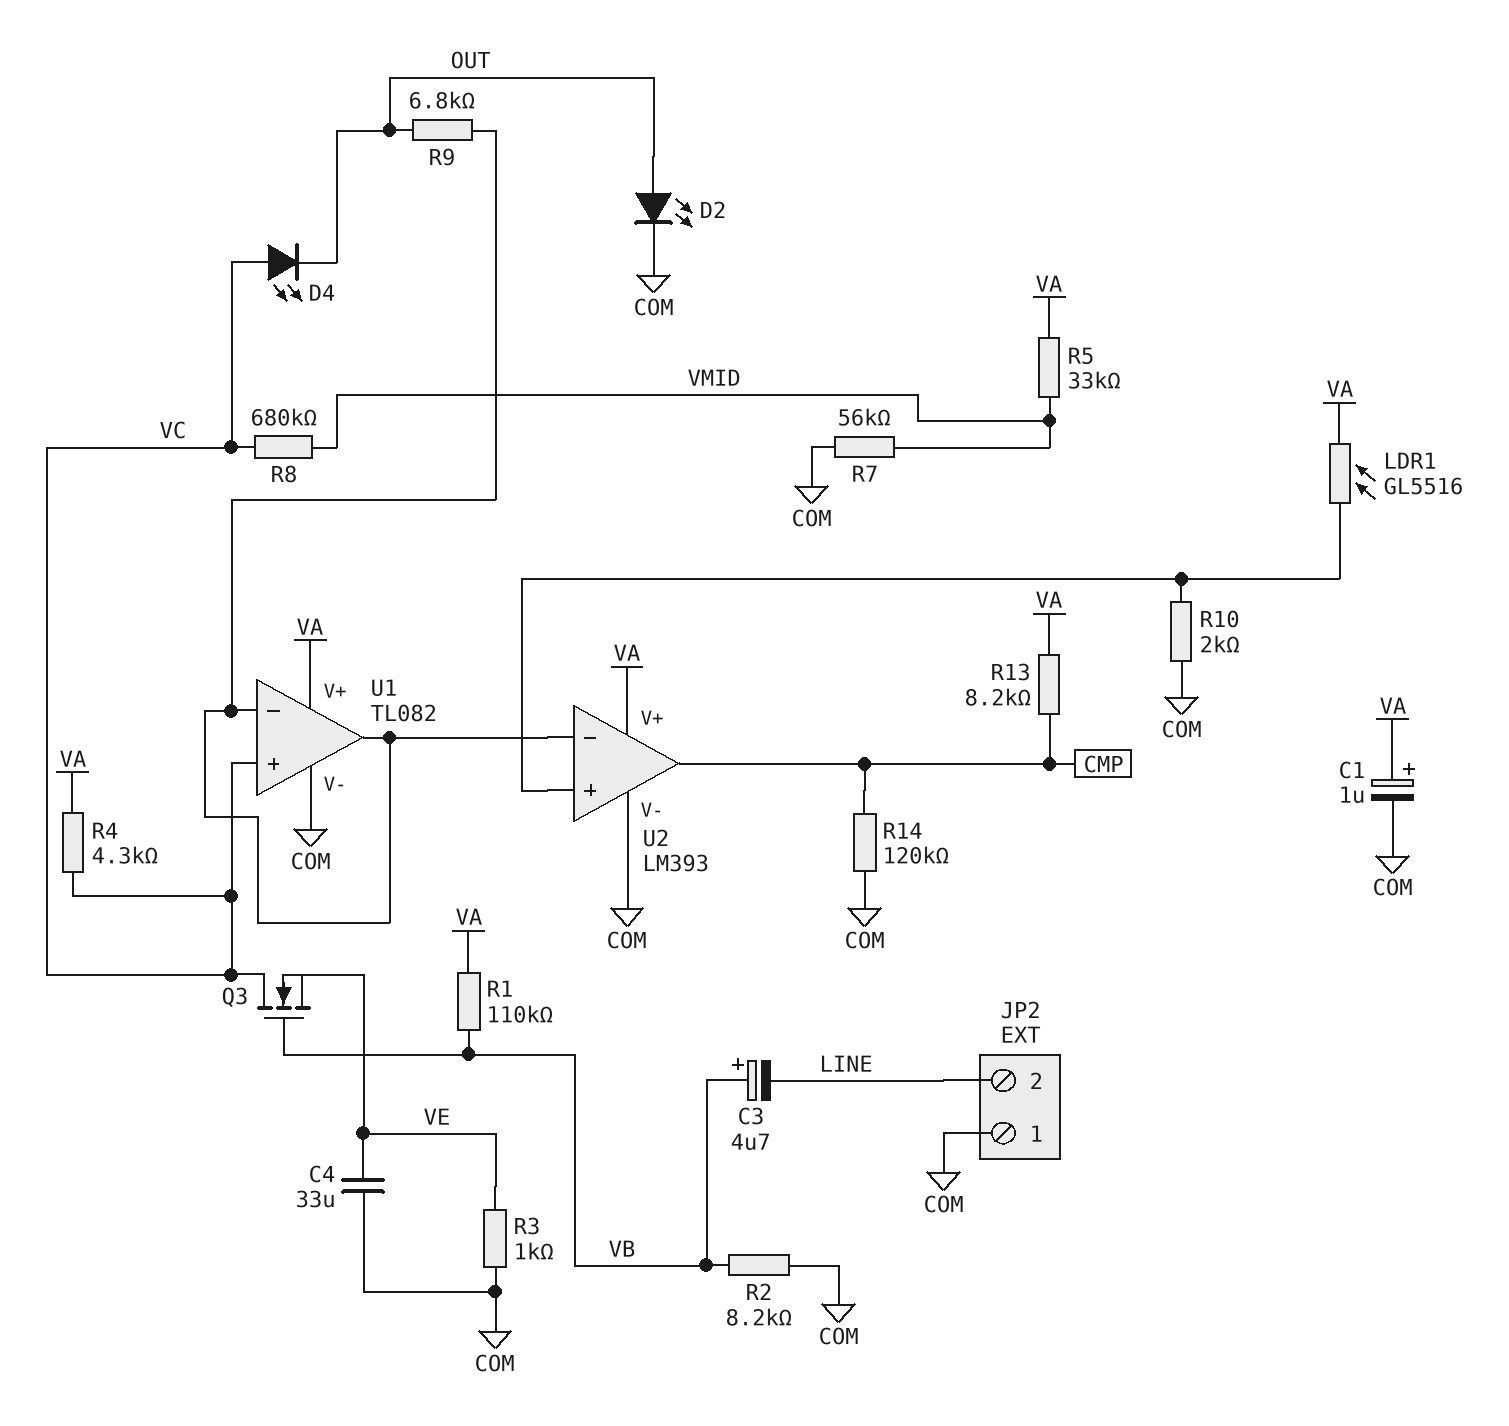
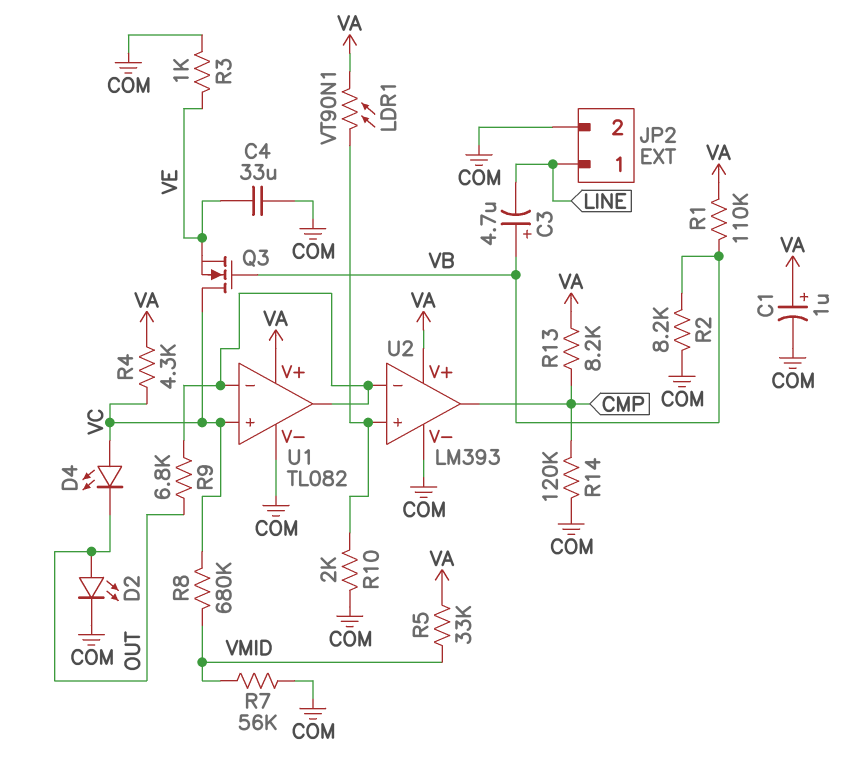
JP2 pin 1: COM -> LINE
JP2 pin 2: LINE -> COM
LDR1: GL5516 (U2/in+, VA) -> VT90N1 (U2/in+, VA)

